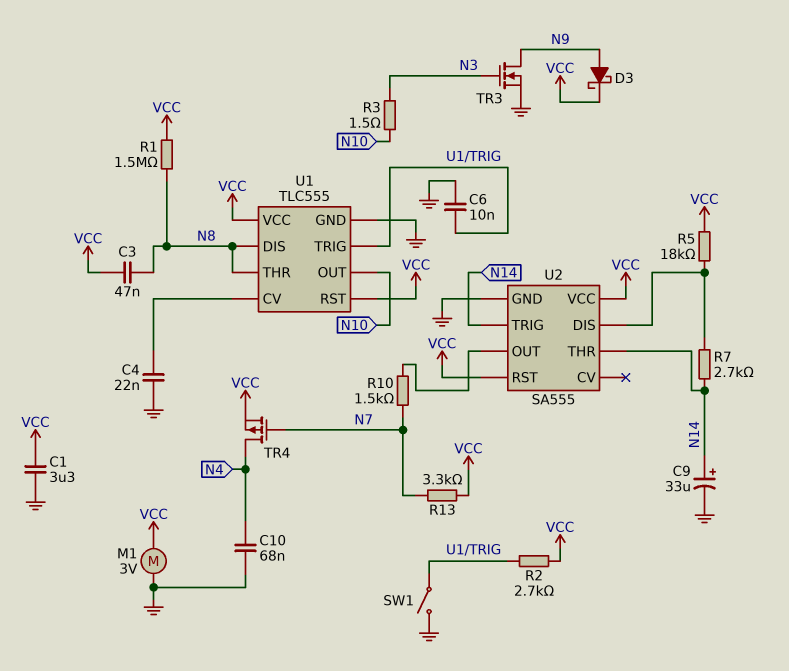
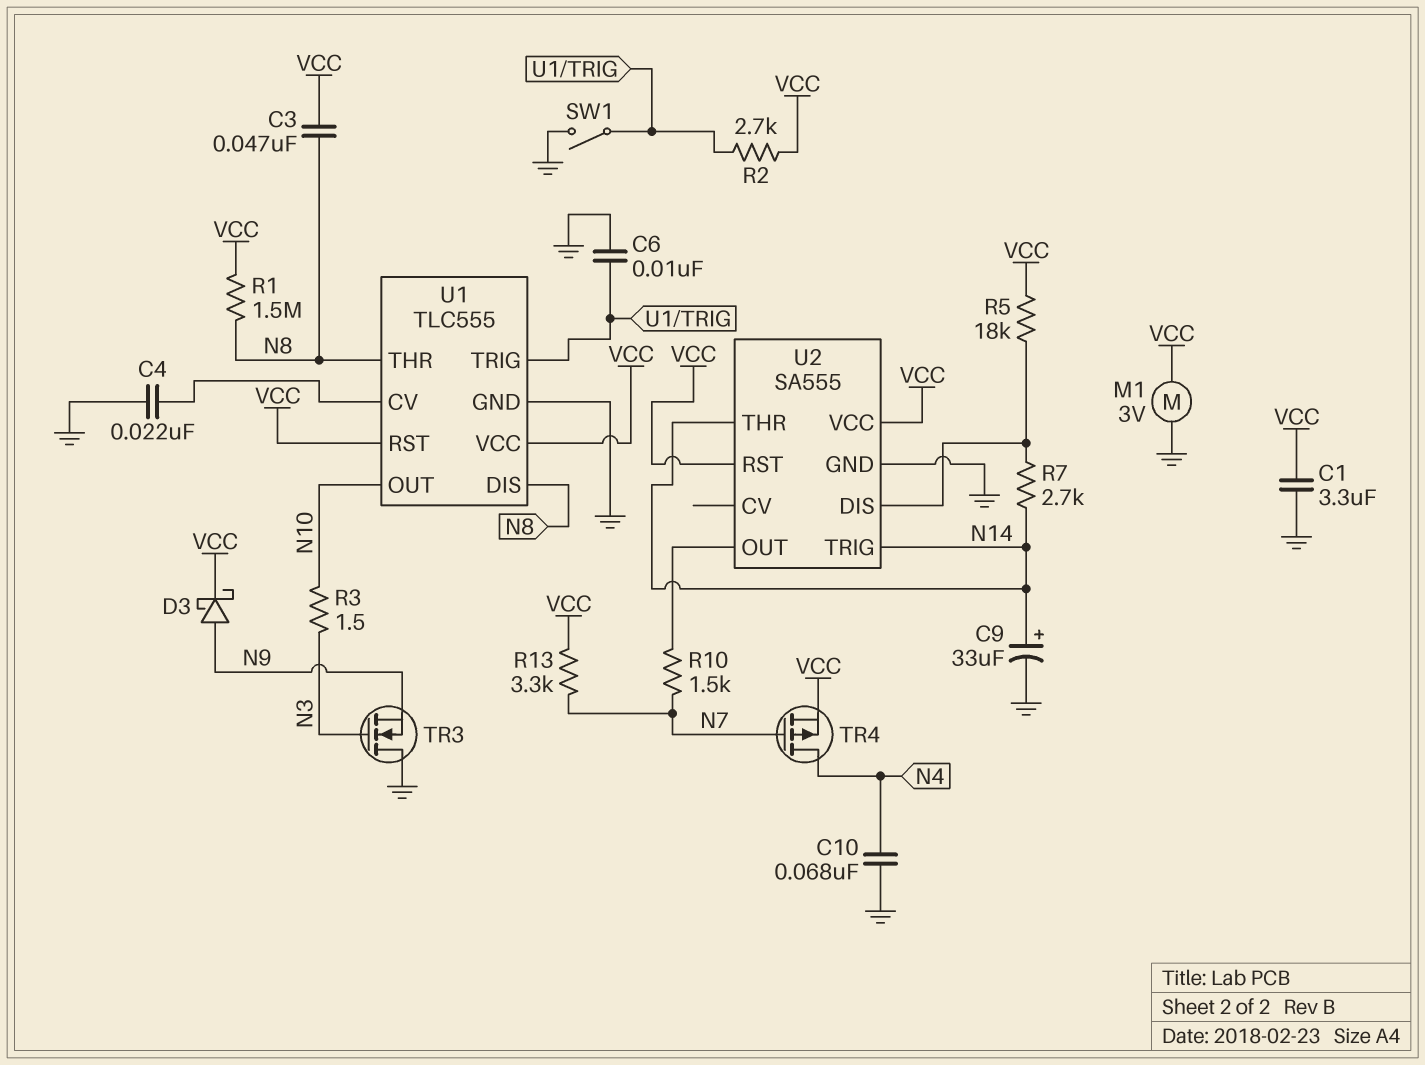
TR3: NMOS (G N3, D N9, S GND) -> NMOS (G N3, D GND, S N9)

